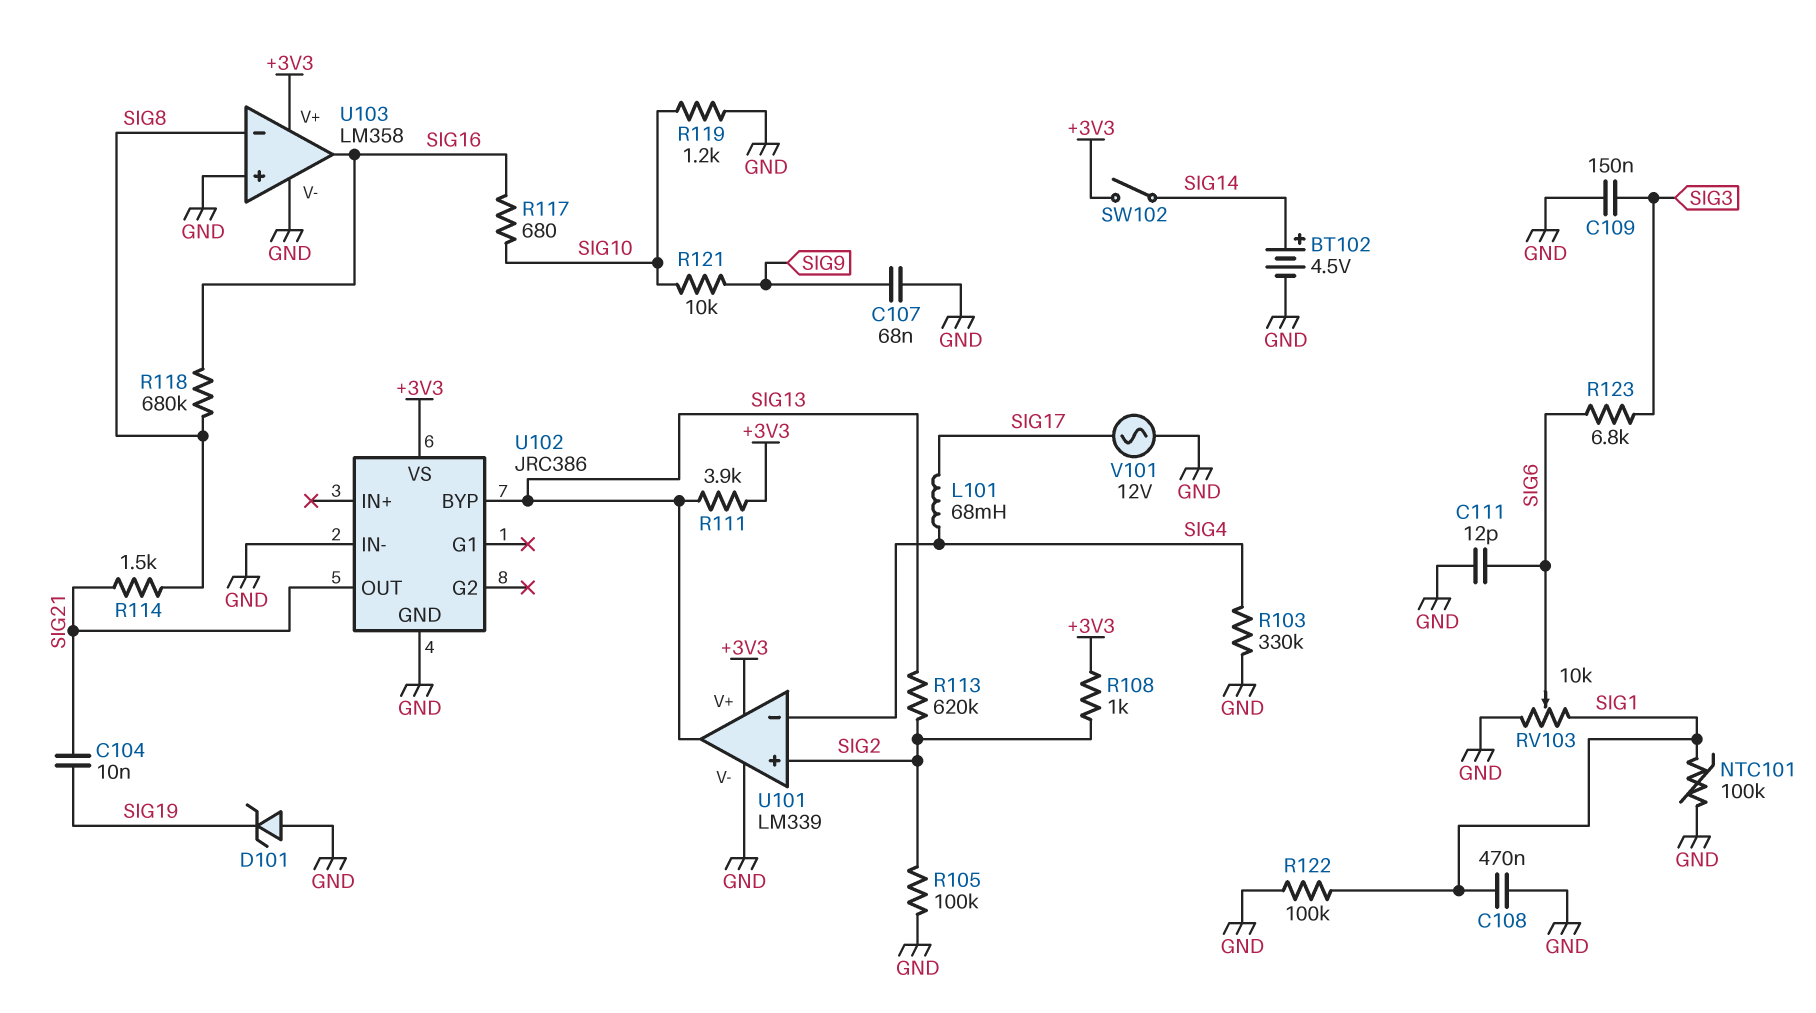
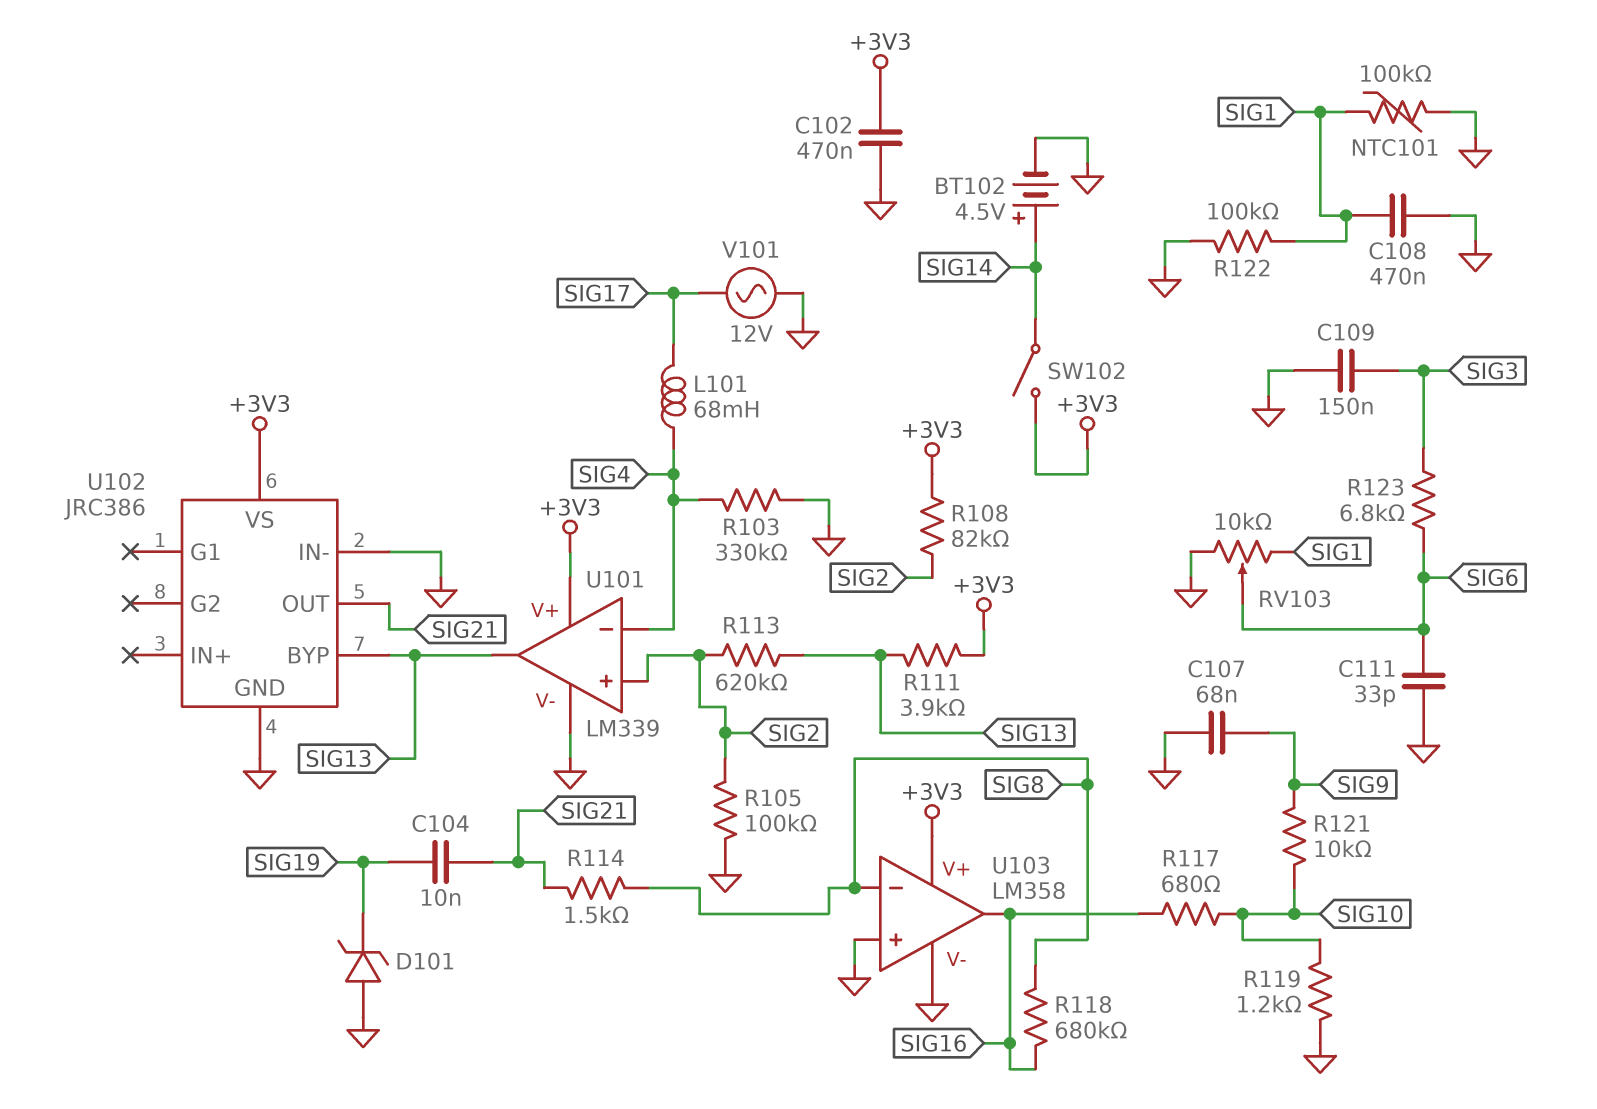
C102: none -> 470nF (+3V3, GND)
C111: 12pF (GND, SIG6) -> 33pF (GND, SIG6)
R108: 1k (+3V3, SIG2) -> 82k (+3V3, SIG2)

